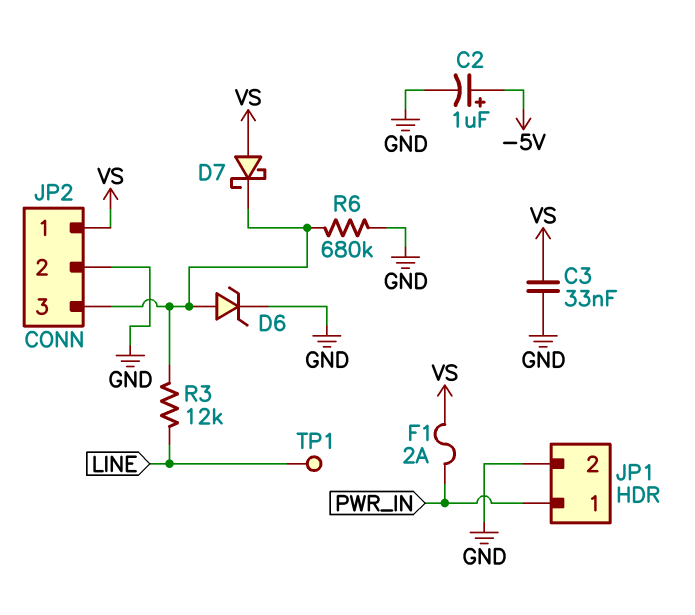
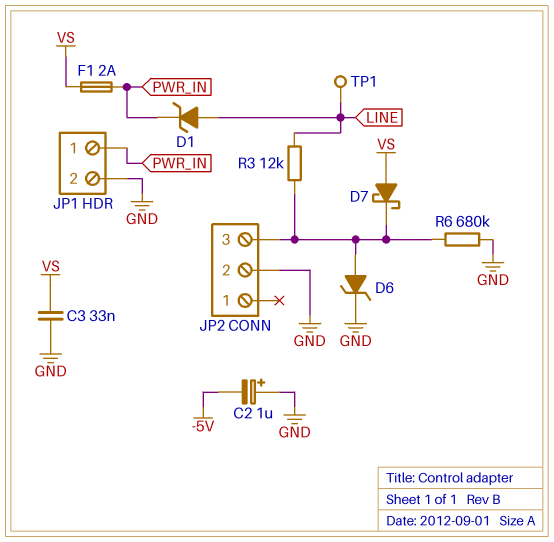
C2: 1uF (plus -5V, minus GND) -> 1uF (plus GND, minus -5V)
D1: none -> zener (A LINE, K PWR_IN)
JP2 pin 1: VS -> none

